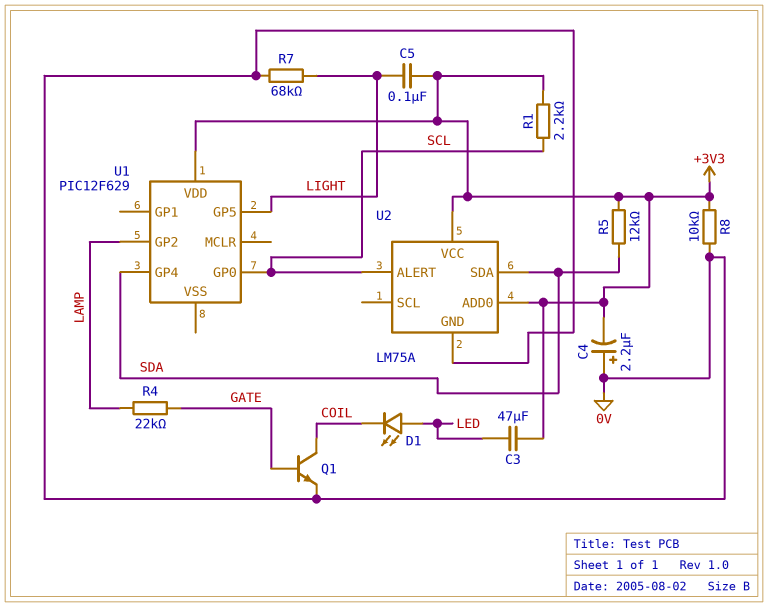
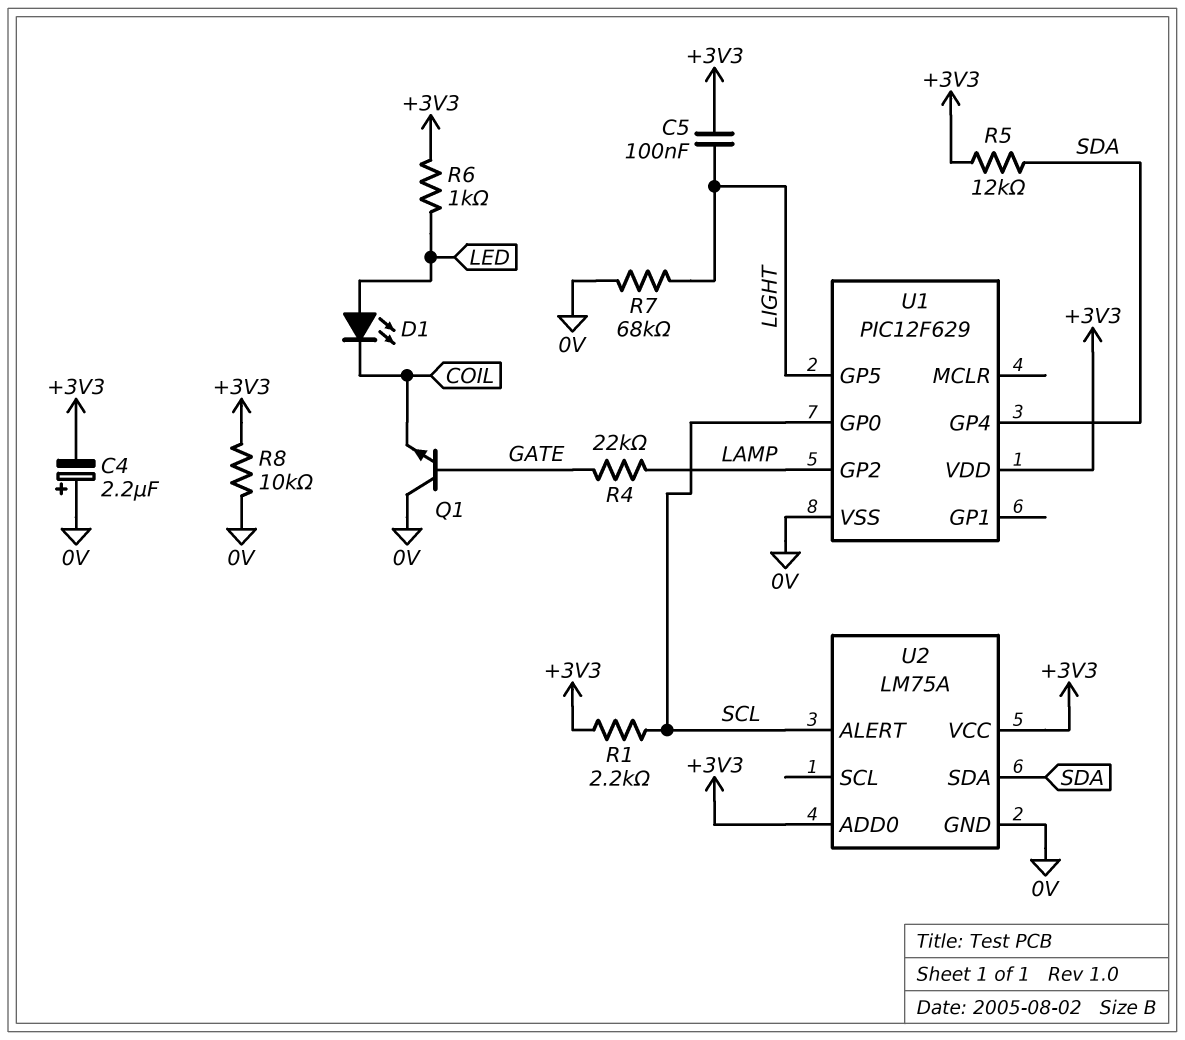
C3: 47uF (+3V3, LED) -> none
Q1: NPN (B GATE, C COIL, E 0V) -> NPN (B GATE, C 0V, E COIL)
R6: none -> 1k (+3V3, LED)
U1 pin VSS: none -> 0V

